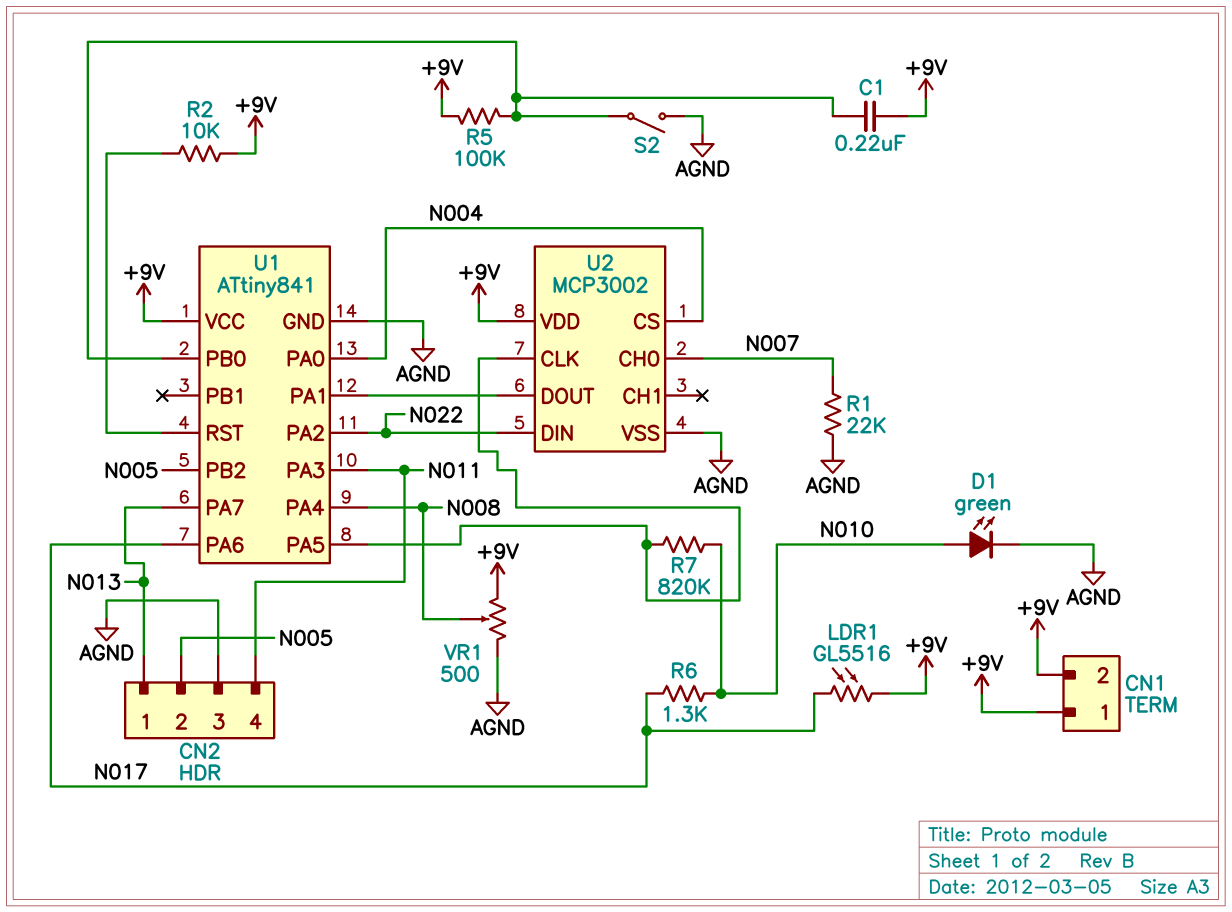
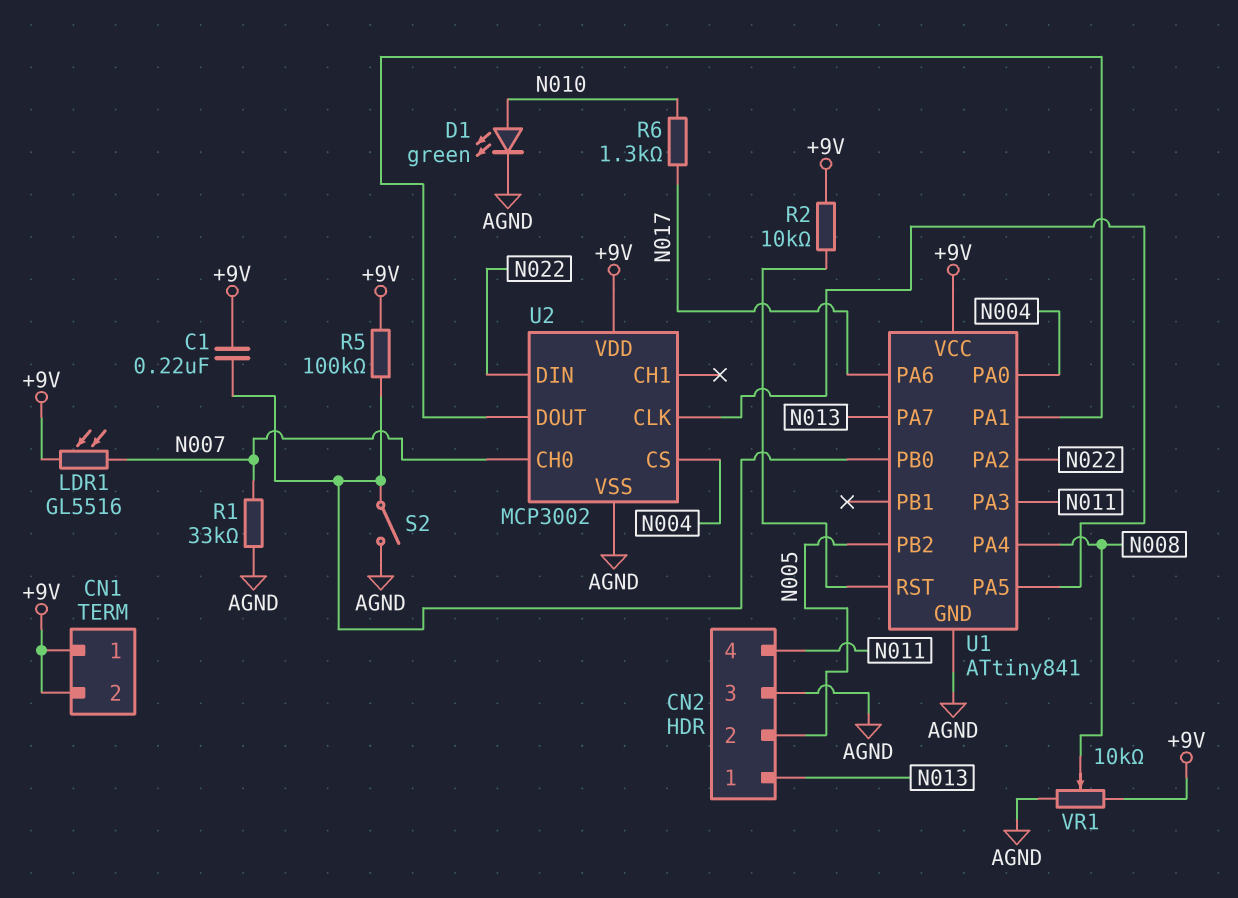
LDR1: GL5516 (+9V, N017) -> GL5516 (+9V, N007)
R1: 22k (AGND, N007) -> 33k (AGND, N007)
R7: 820k (N010, U1/PA5) -> none
VR1: 500 (+9V, AGND, wiper N008) -> 10k (+9V, AGND, wiper N008)

